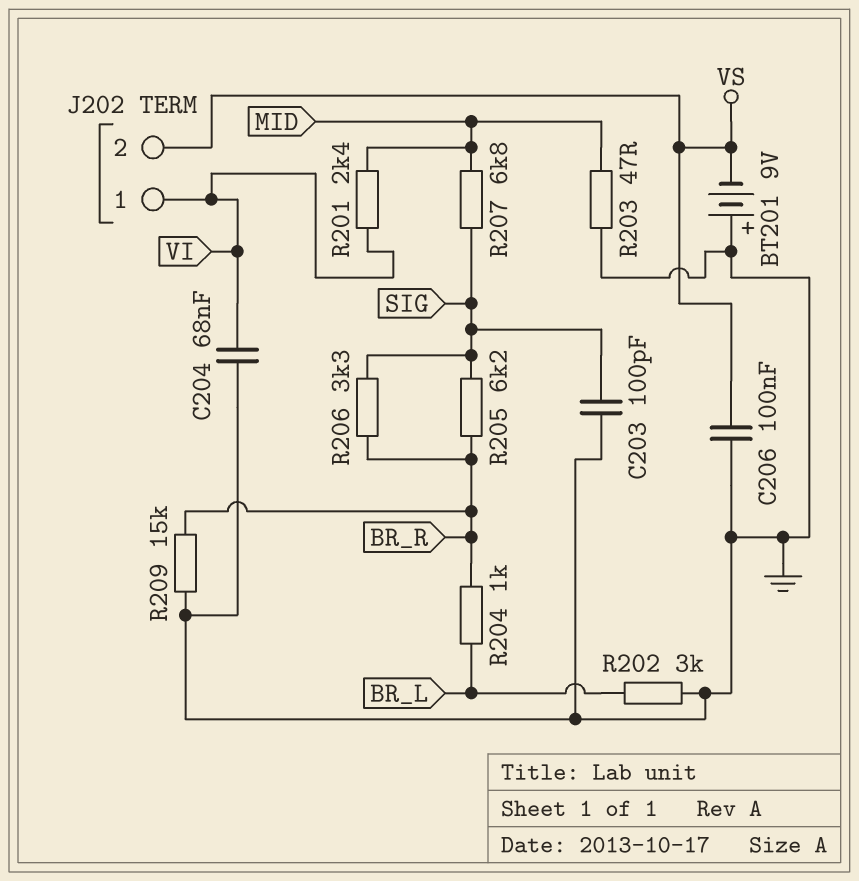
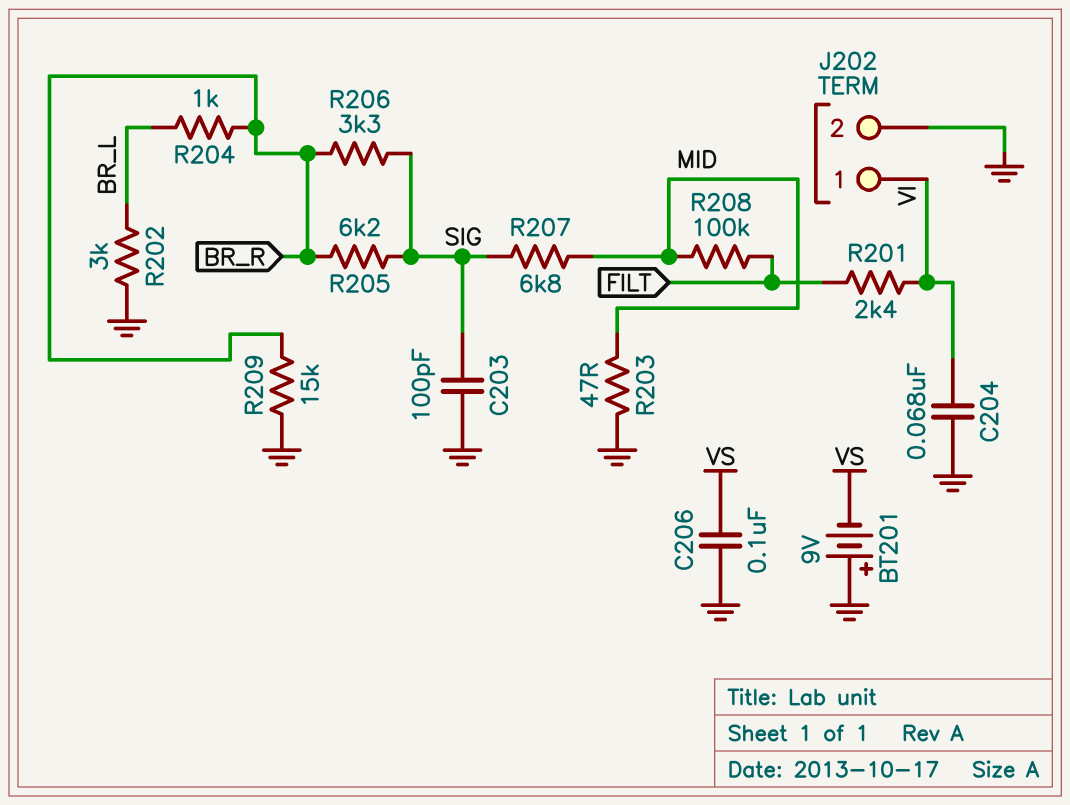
J202 pin 2: VS -> GND
R201: 2.4k (MID, VI) -> 2.4k (FILT, VI)
R208: none -> 100k (FILT, MID)

